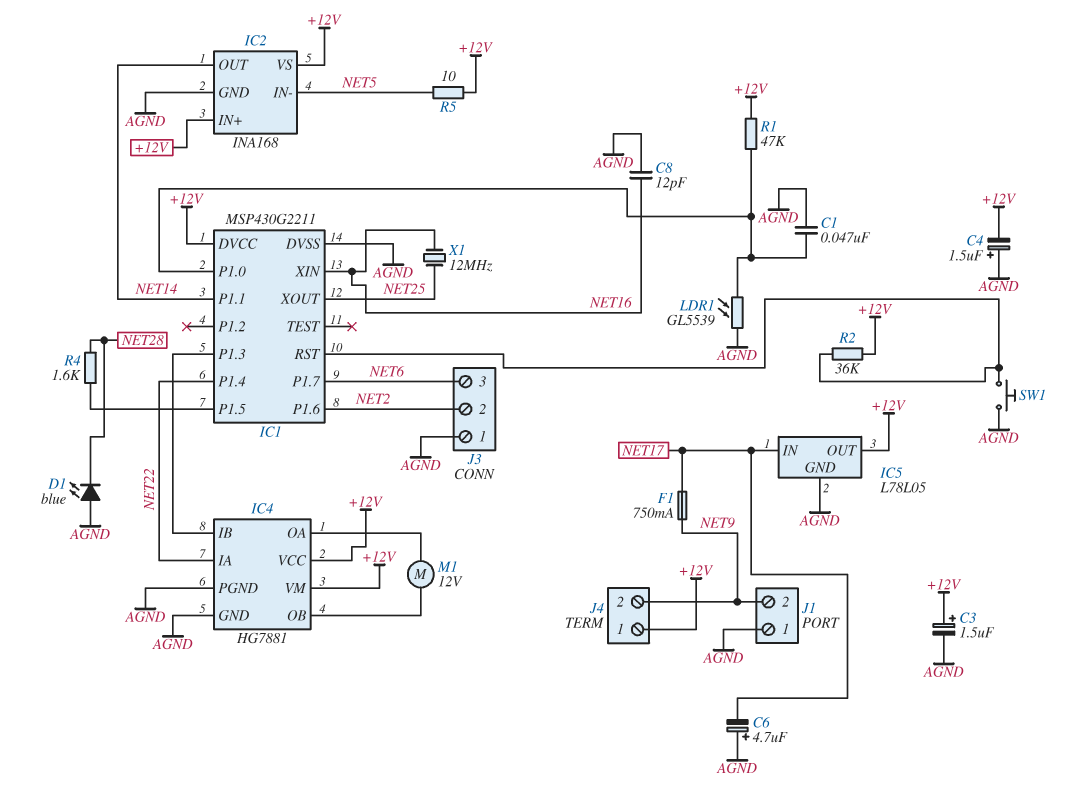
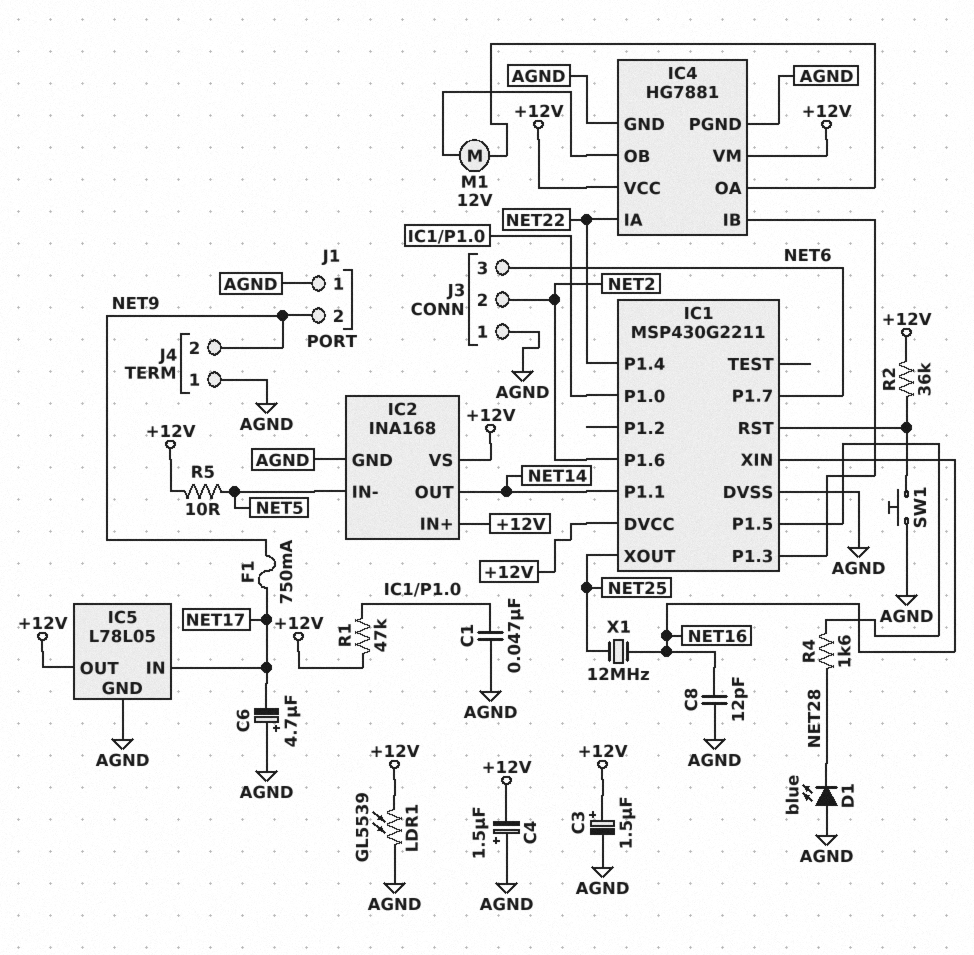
J4 pin 1: +12V -> AGND
LDR1: GL5539 (AGND, IC1/P1.0) -> GL5539 (+12V, AGND)

